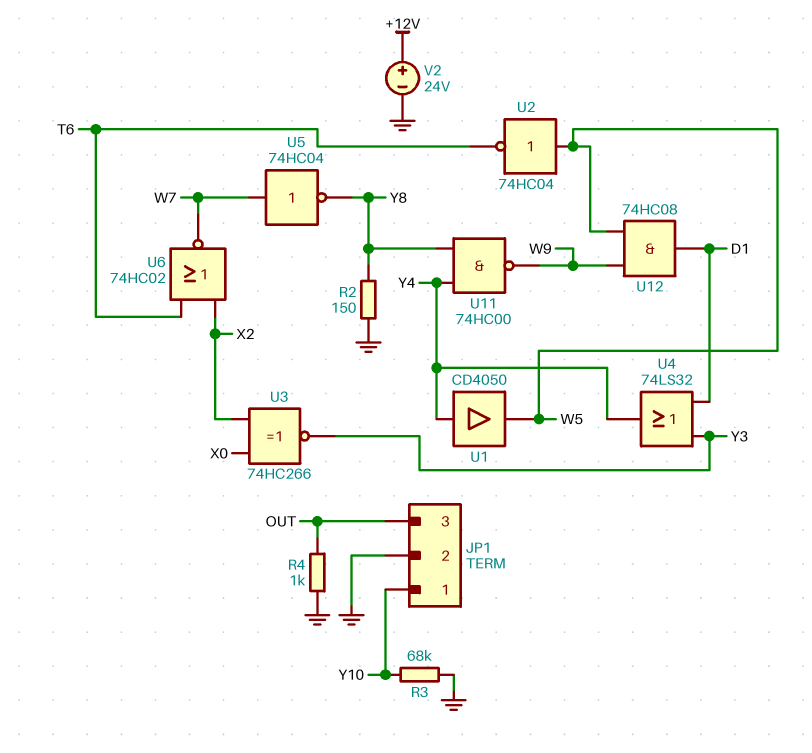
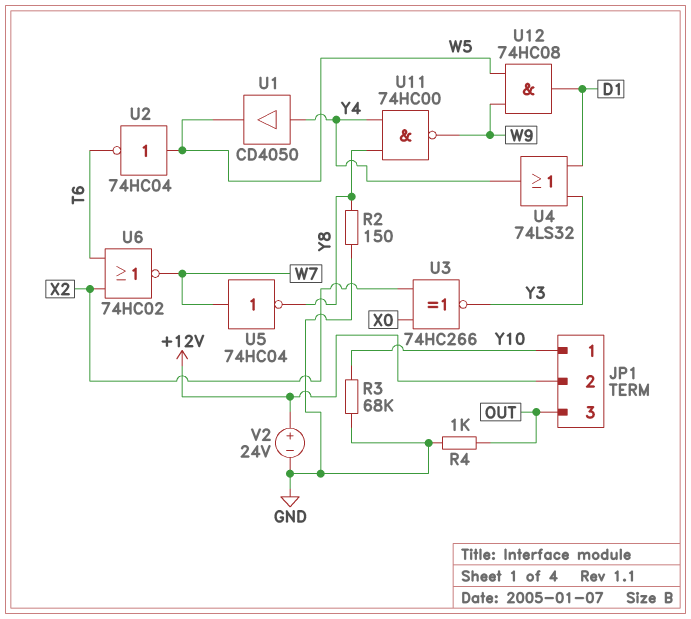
JP1 pin 2: GND -> +12V

